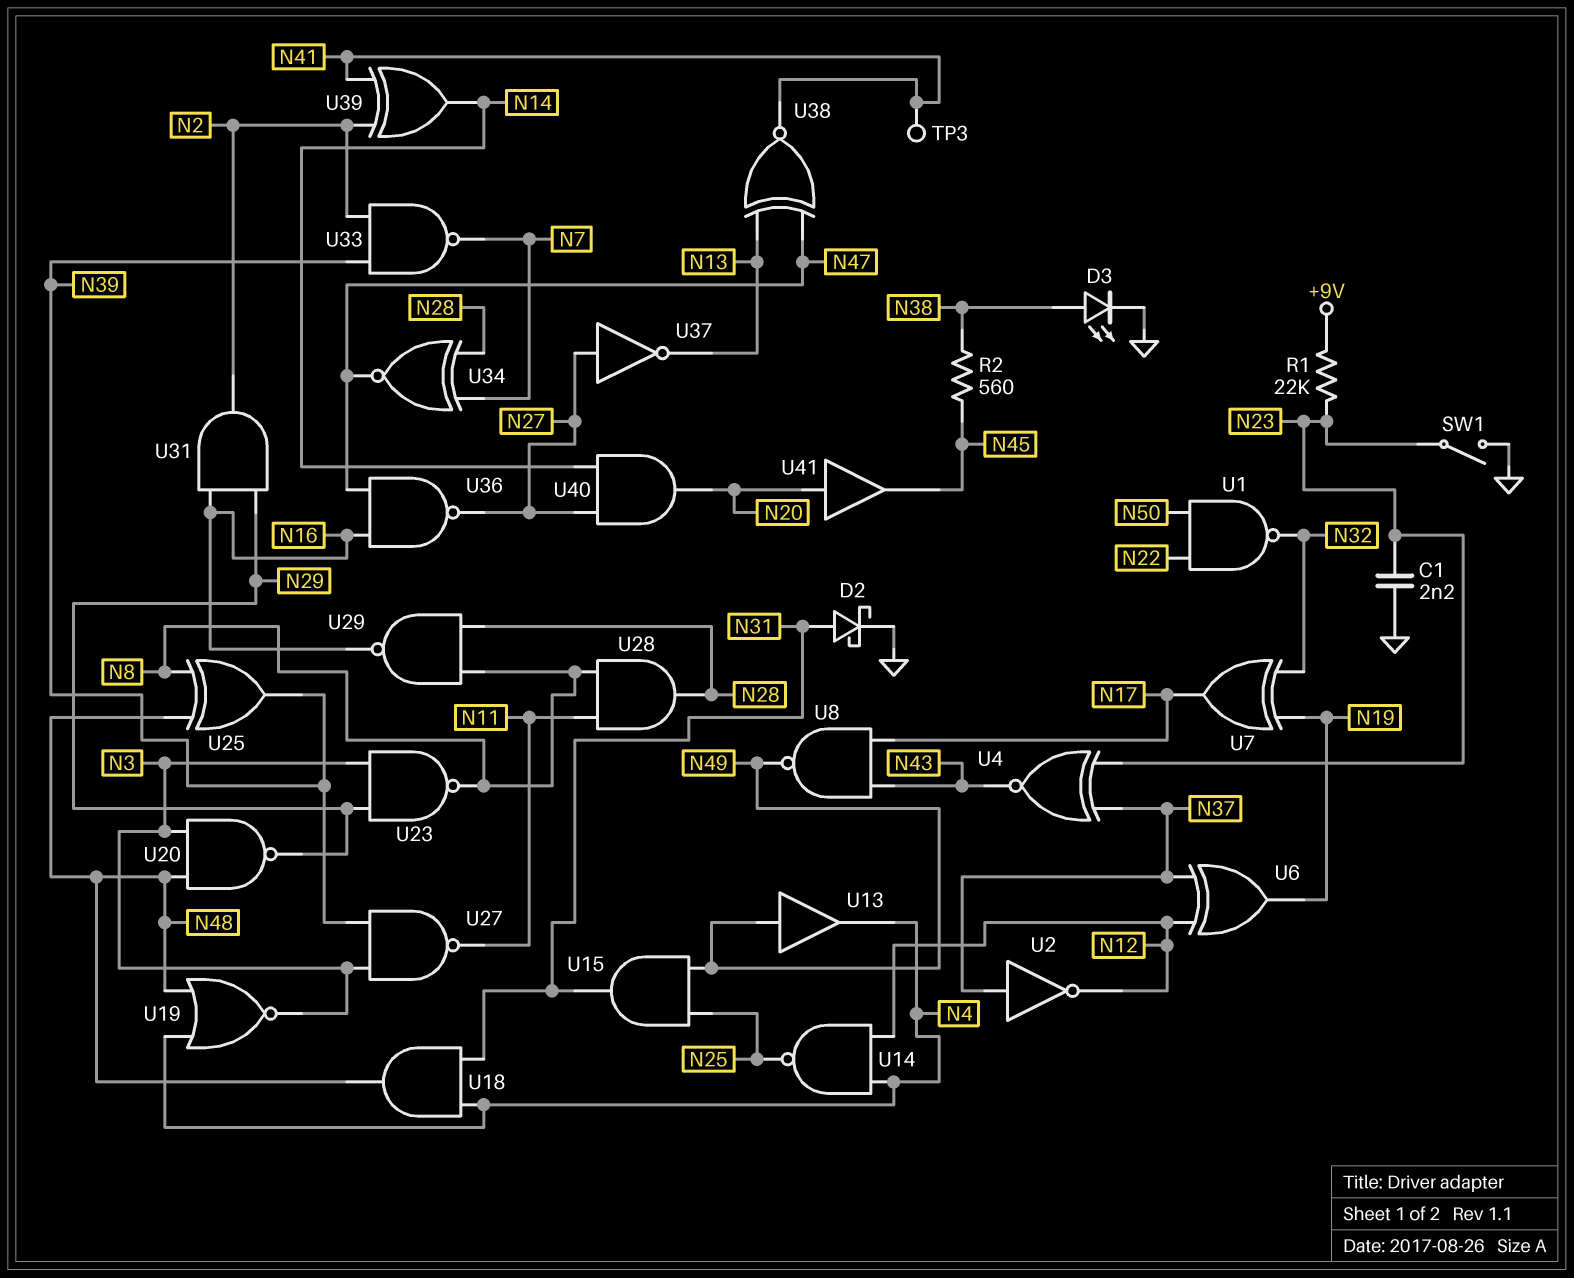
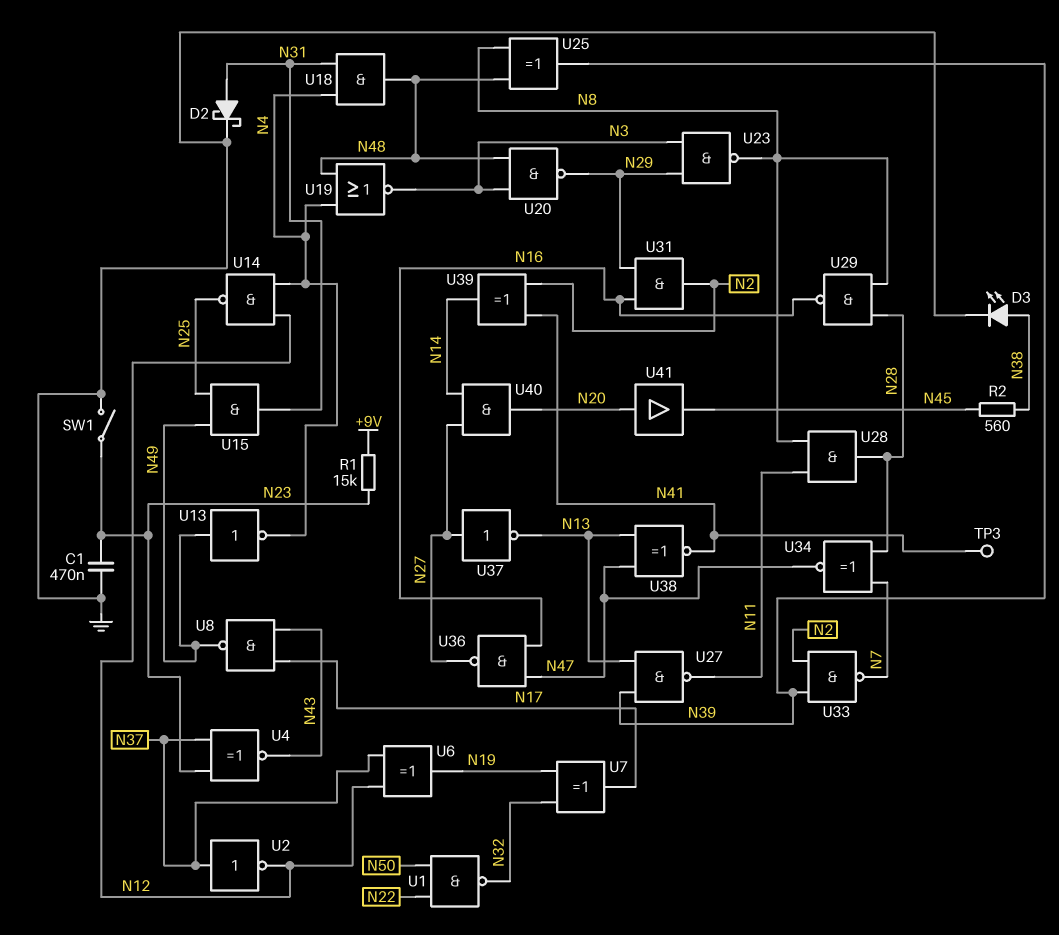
C1: 2.2nF (GND, N23) -> 470nF (GND, N23)
R1: 22k (+9V, N23) -> 15k (+9V, N23)
U13: buffer (in N49, out N4) -> NOT (in N49, out N4)
U27: NAND (in N3, in N39, out N11) -> NAND (in N13, in N39, out N11)

